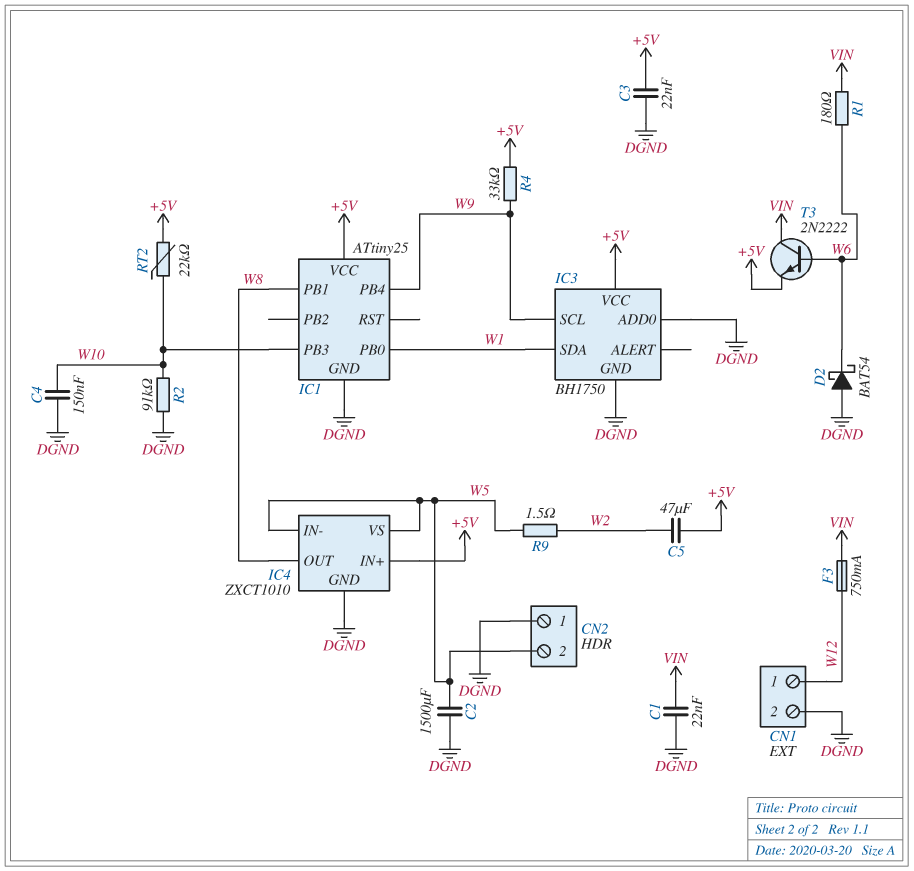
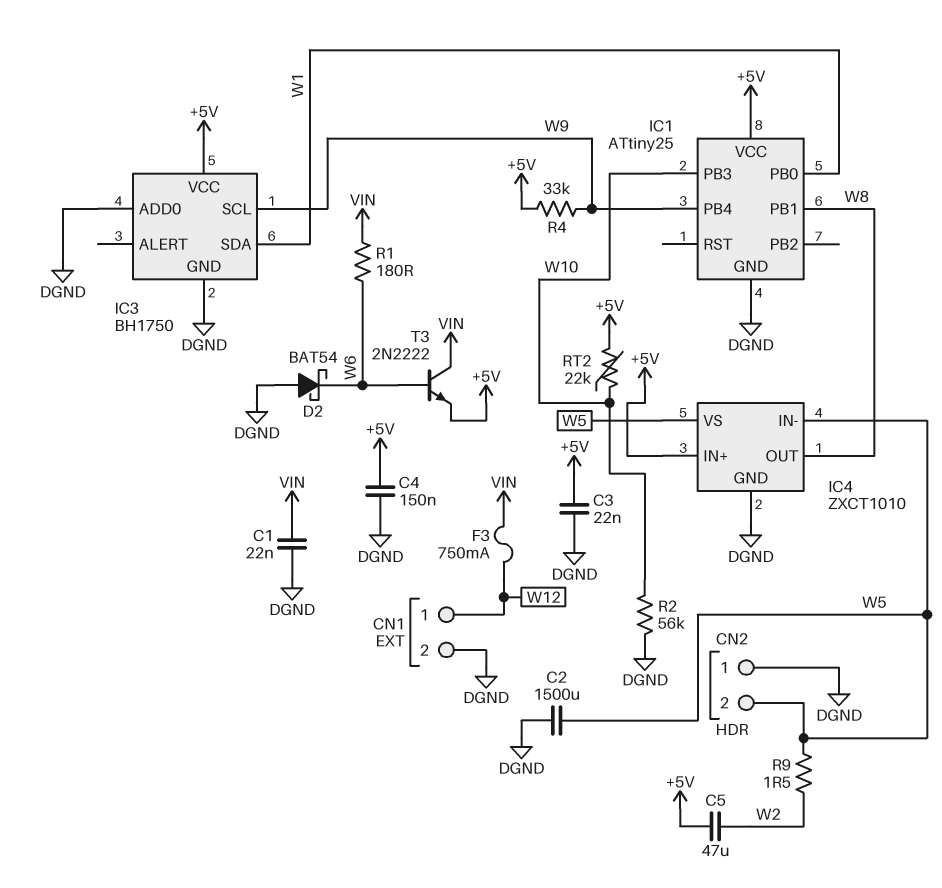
C4: 150nF (DGND, W10) -> 150nF (+5V, DGND)
R2: 91k (DGND, W10) -> 56k (DGND, W10)

